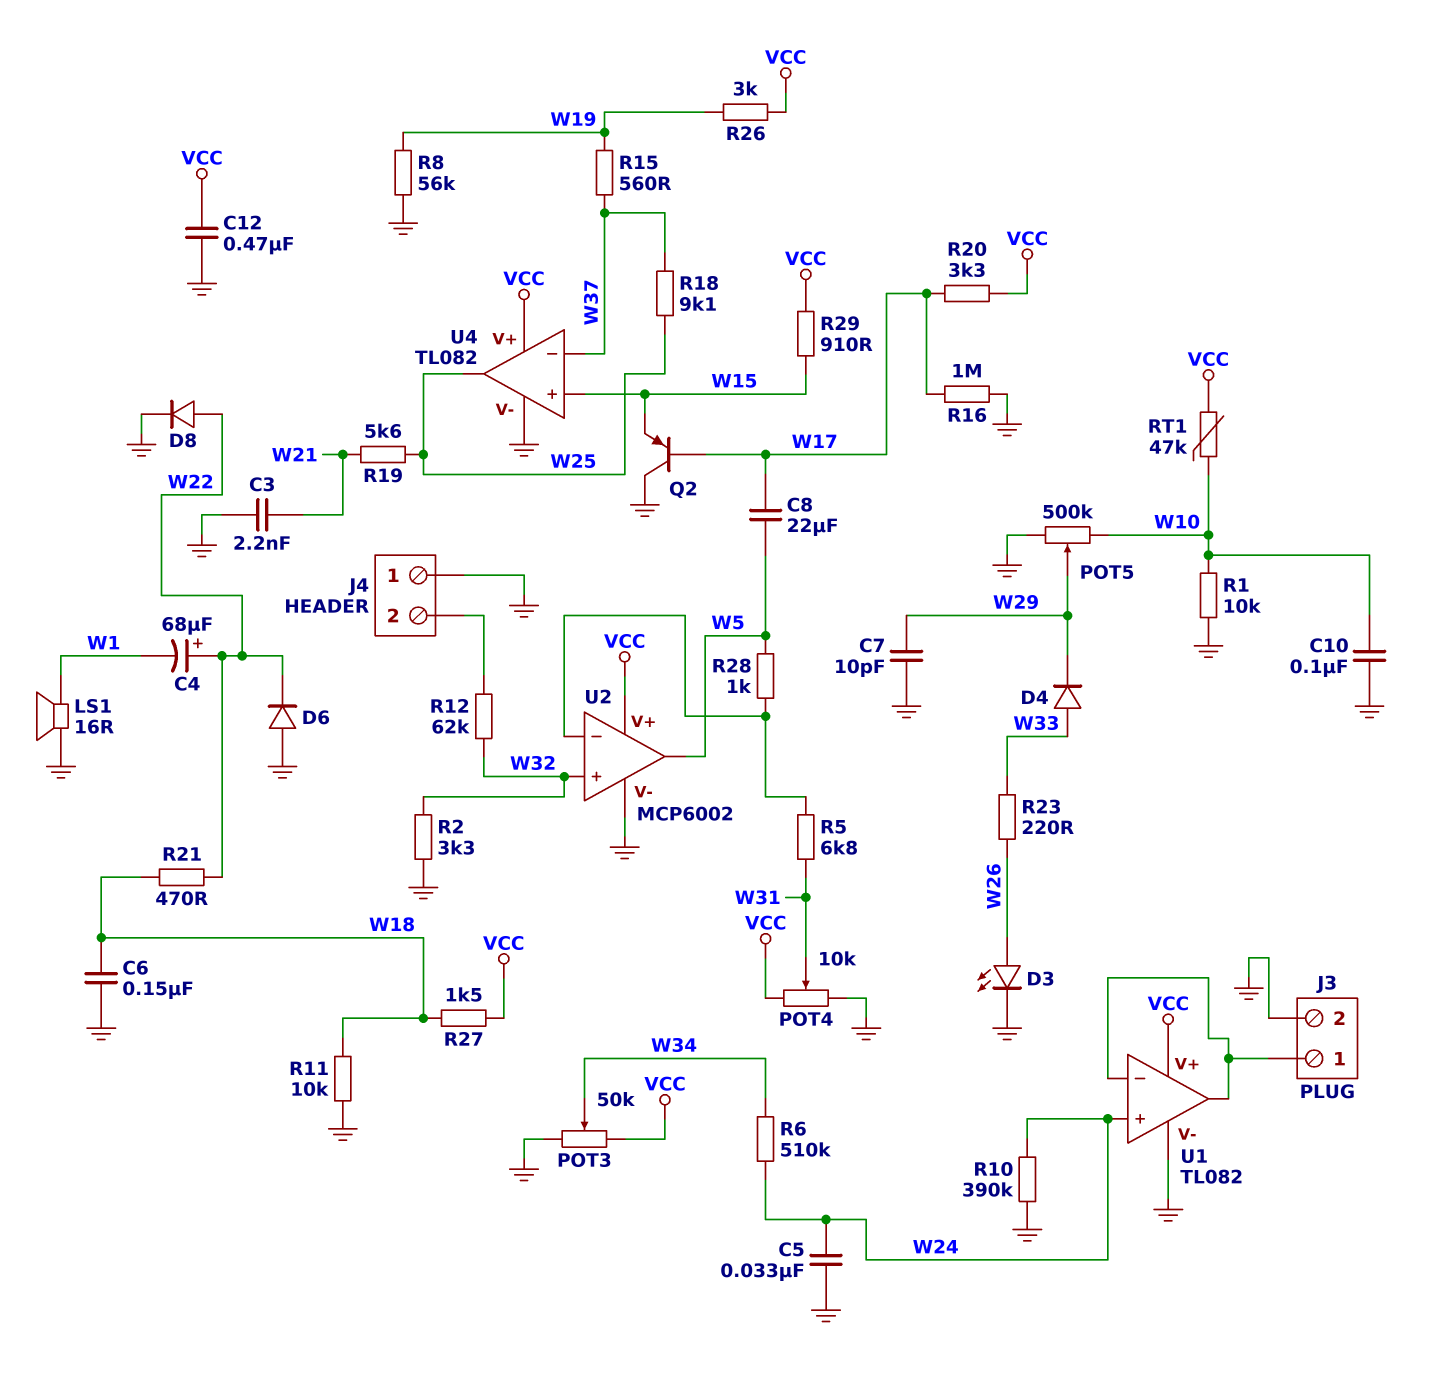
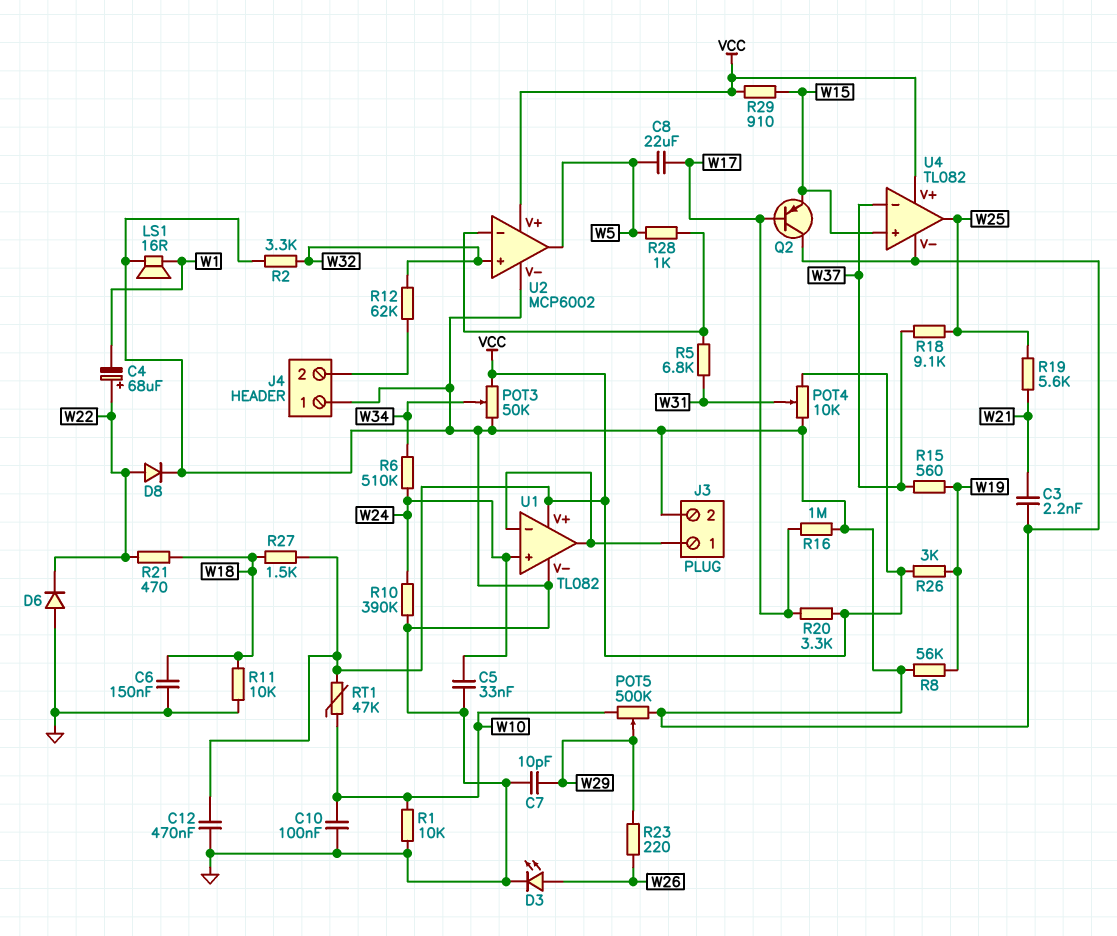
D4: diode (A W33, K W29) -> none
R23: 220 (W26, W33) -> 220 (W26, W29)

